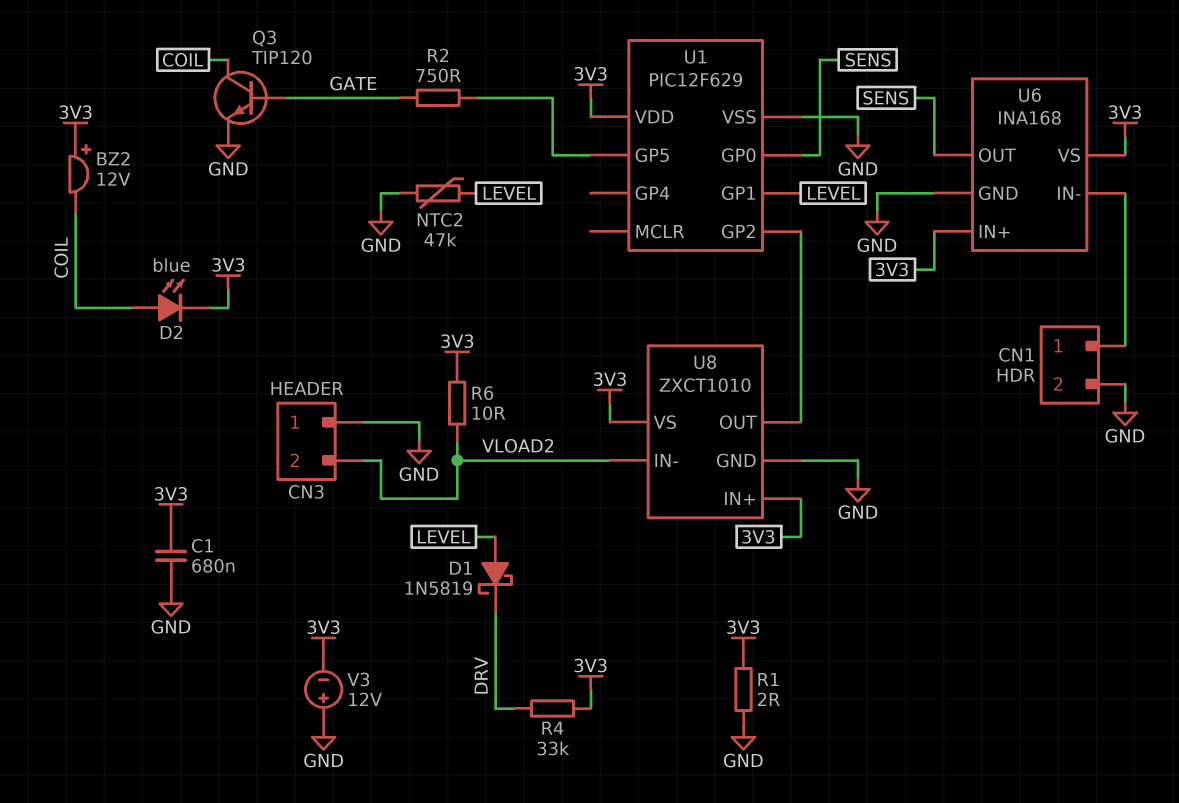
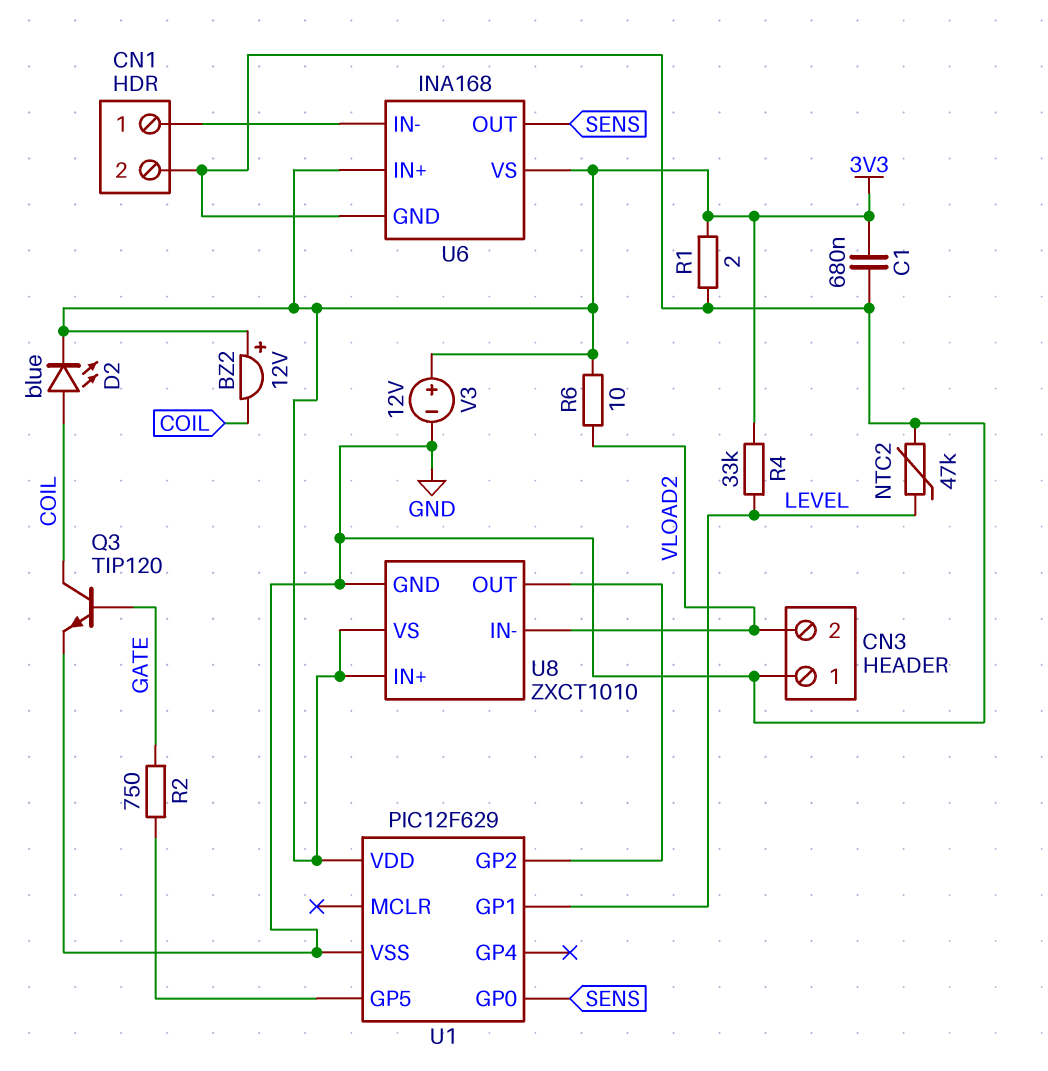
D1: schottky 1N5819 (A LEVEL, K DRV) -> none
R4: 33k (3V3, DRV) -> 33k (3V3, LEVEL)
V3: 12V (plus GND, minus 3V3) -> 12V (plus 3V3, minus GND)

